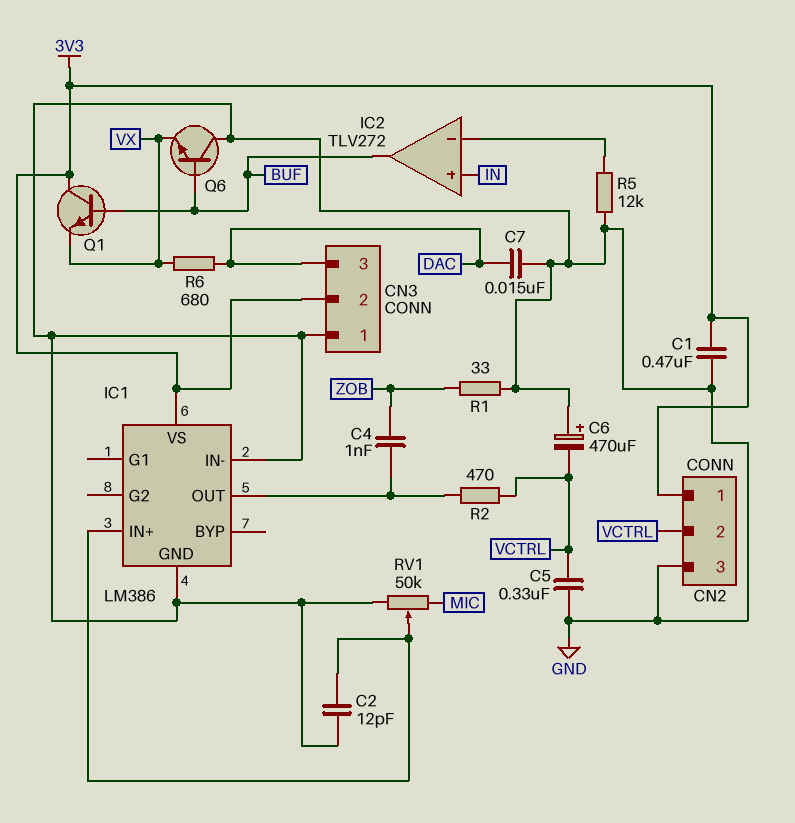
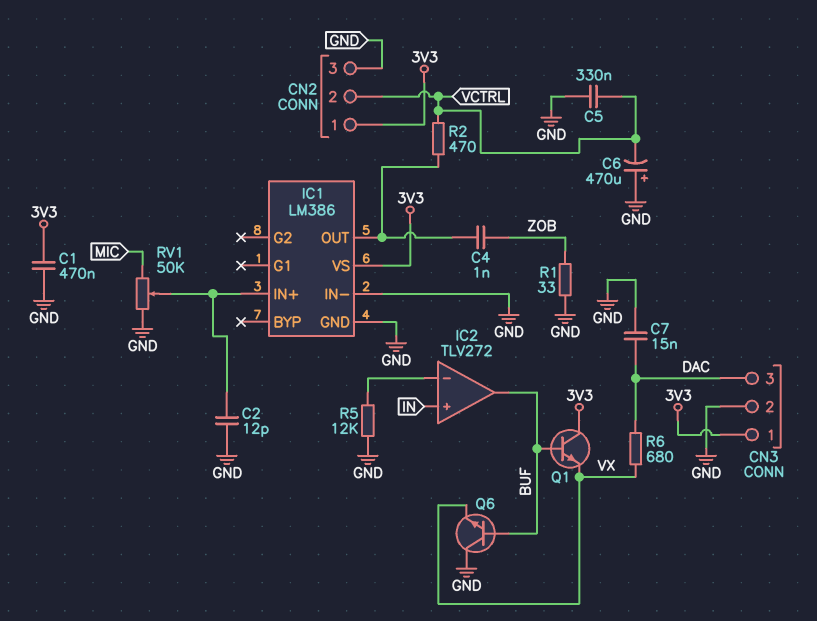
CN3 pin 1: GND -> 3V3
CN3 pin 2: 3V3 -> GND

